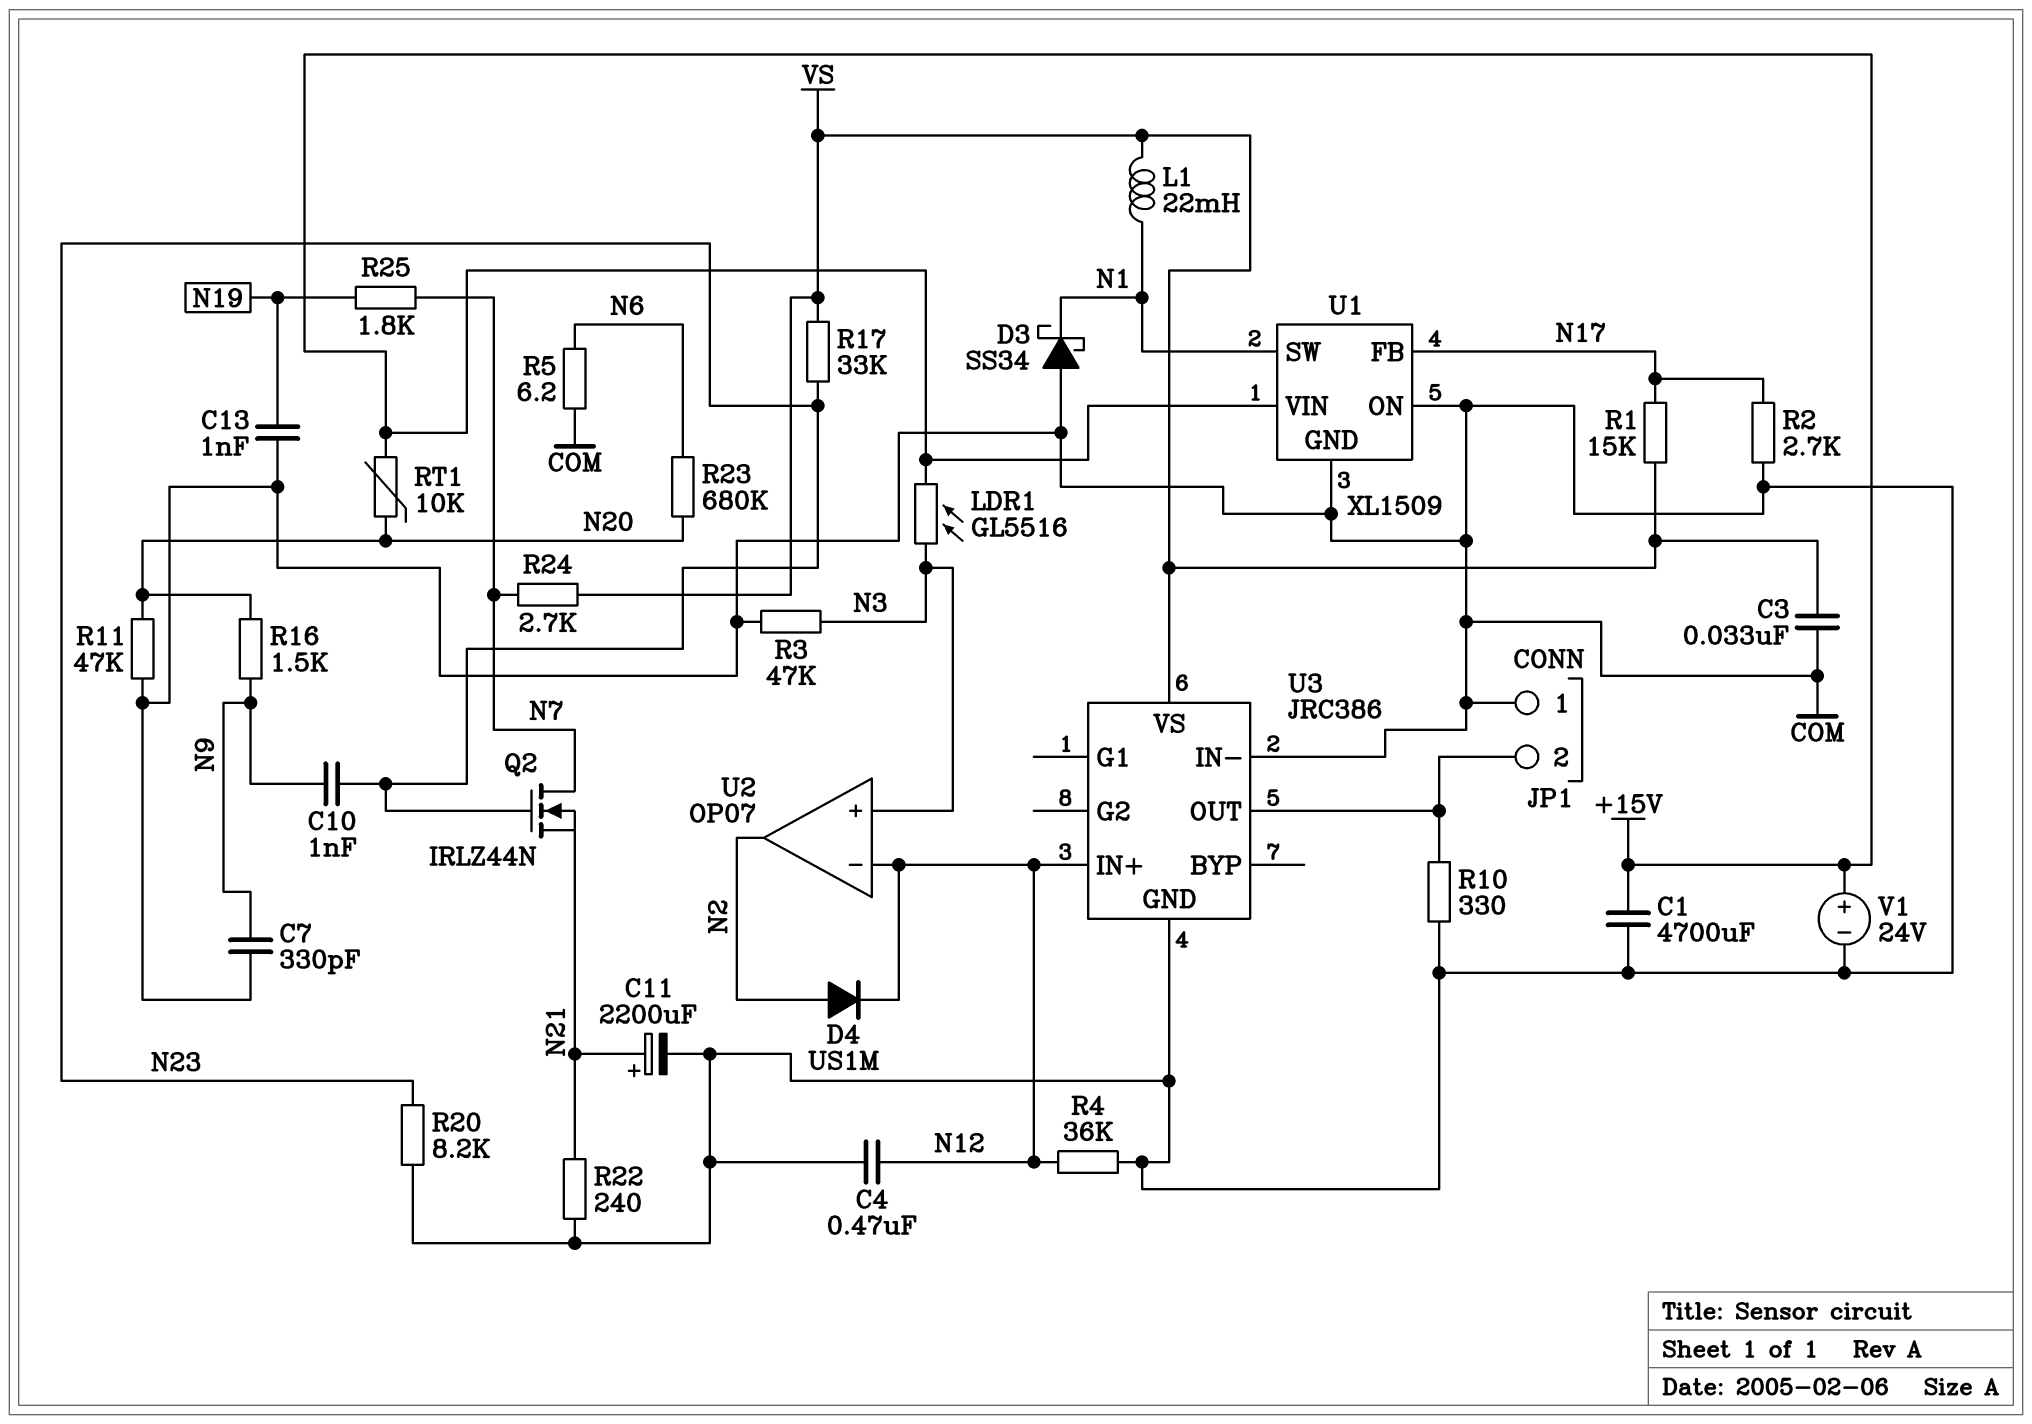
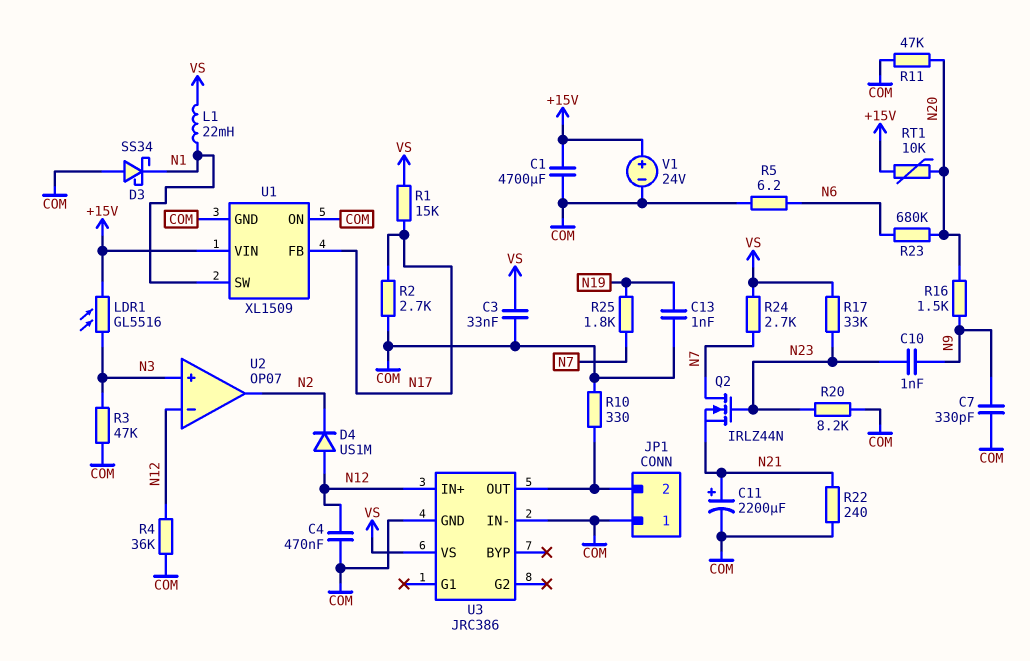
D4: diode US1M (A N2, K N12) -> diode US1M (A N12, K N2)

